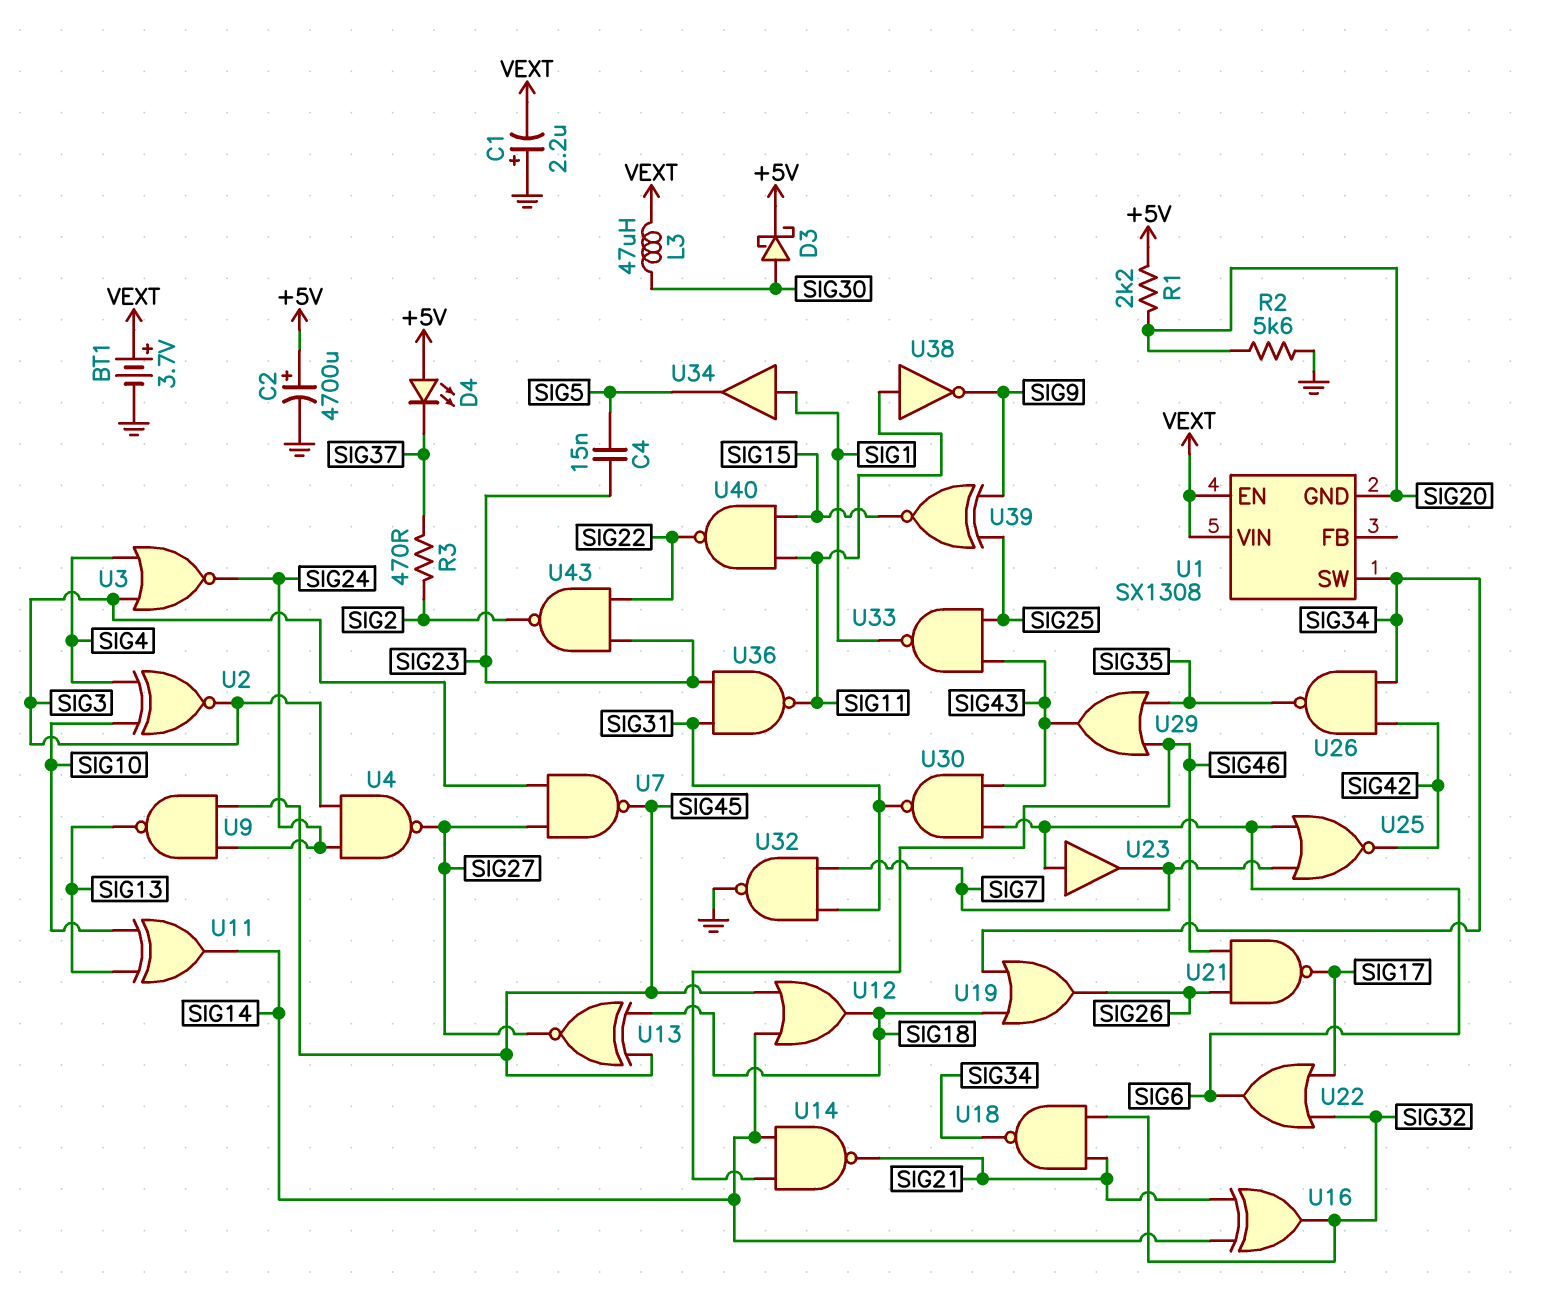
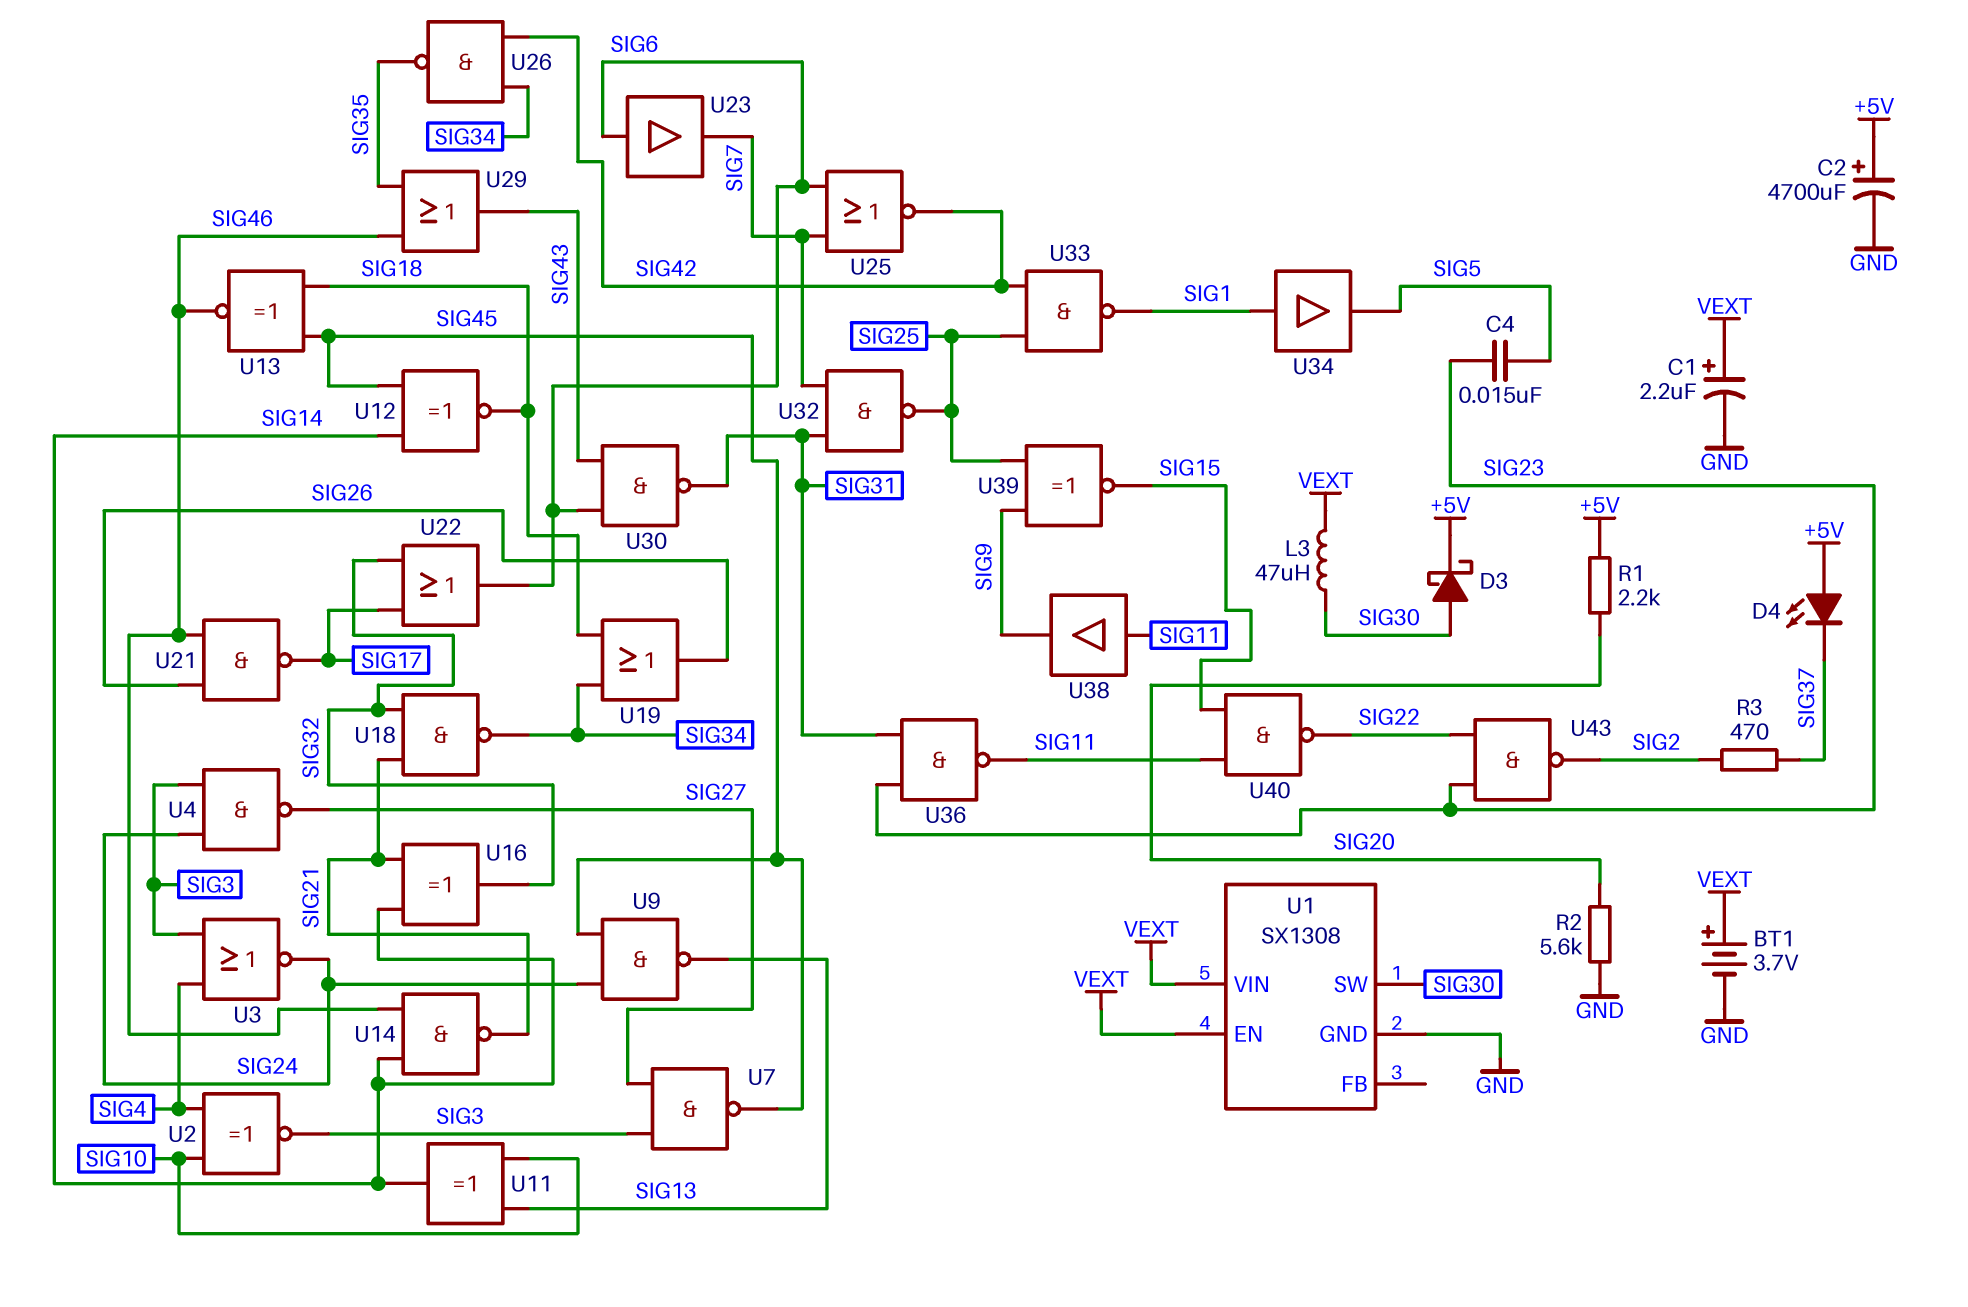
C1: 2.2uF (plus GND, minus VEXT) -> 2.2uF (plus VEXT, minus GND)
U1 pin GND: SIG20 -> GND
U1 pin SW: SIG34 -> SIG30
U12: OR (in SIG14, in SIG45, out SIG18) -> XNOR (in SIG14, in SIG45, out SIG18)
U13: XNOR (in SIG18, in SIG45, out SIG27) -> XNOR (in SIG18, in SIG45, out SIG46)
U32: NAND (in SIG7, in SIG31, out GND) -> NAND (in SIG7, in SIG31, out SIG25)
U33: NAND (in SIG25, in SIG43, out SIG1) -> NAND (in SIG25, in SIG42, out SIG1)
U38: NOT (in SIG11, out SIG9) -> buffer (in SIG11, out SIG9)

